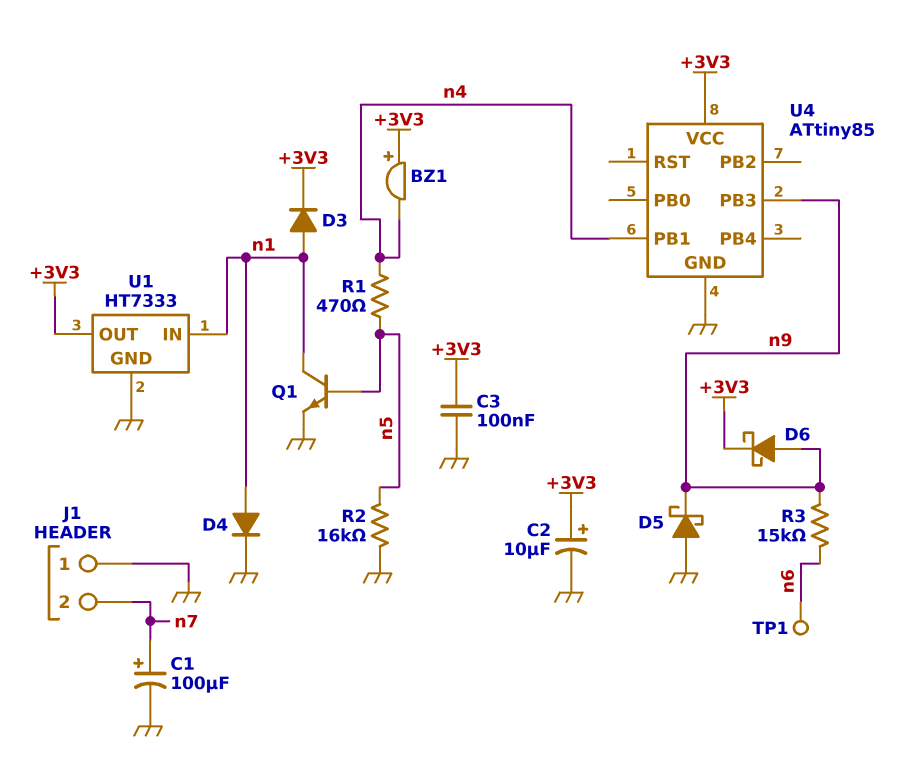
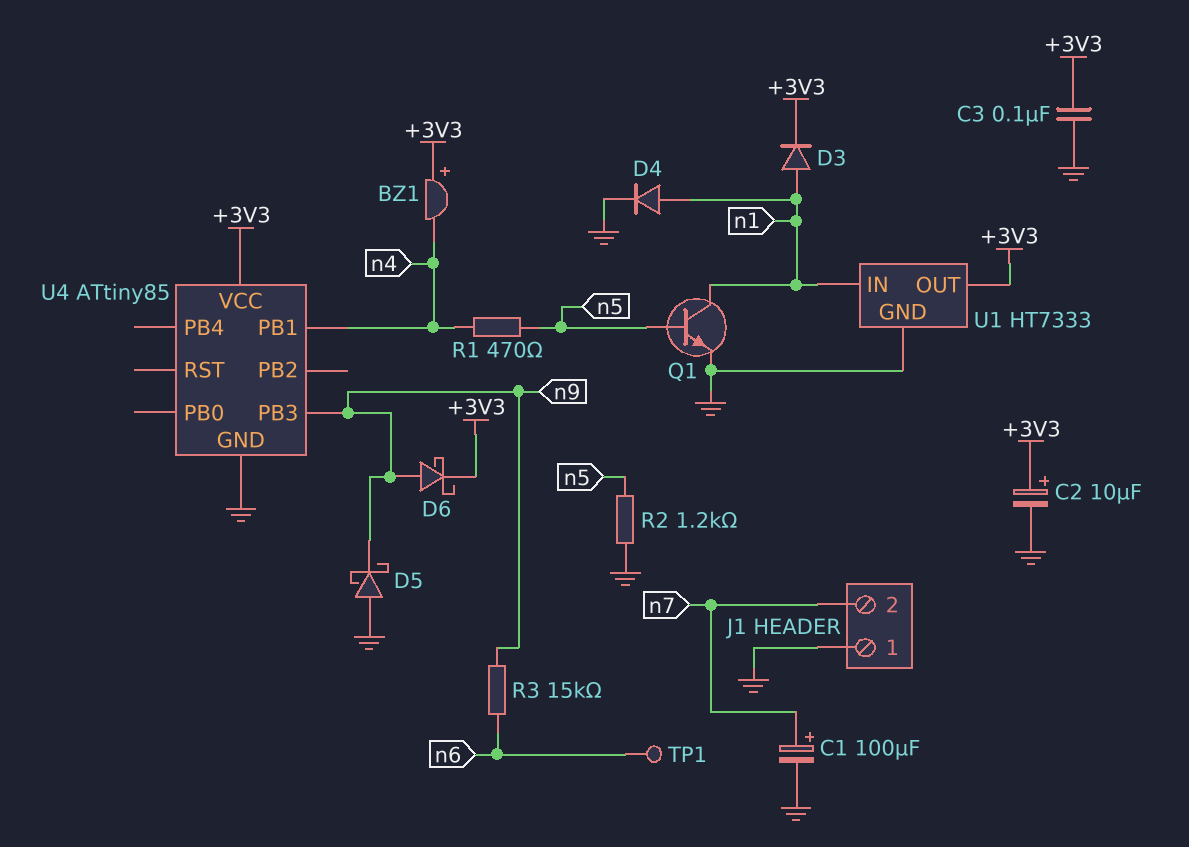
R2: 16k (GND, n5) -> 1.2k (GND, n5)

